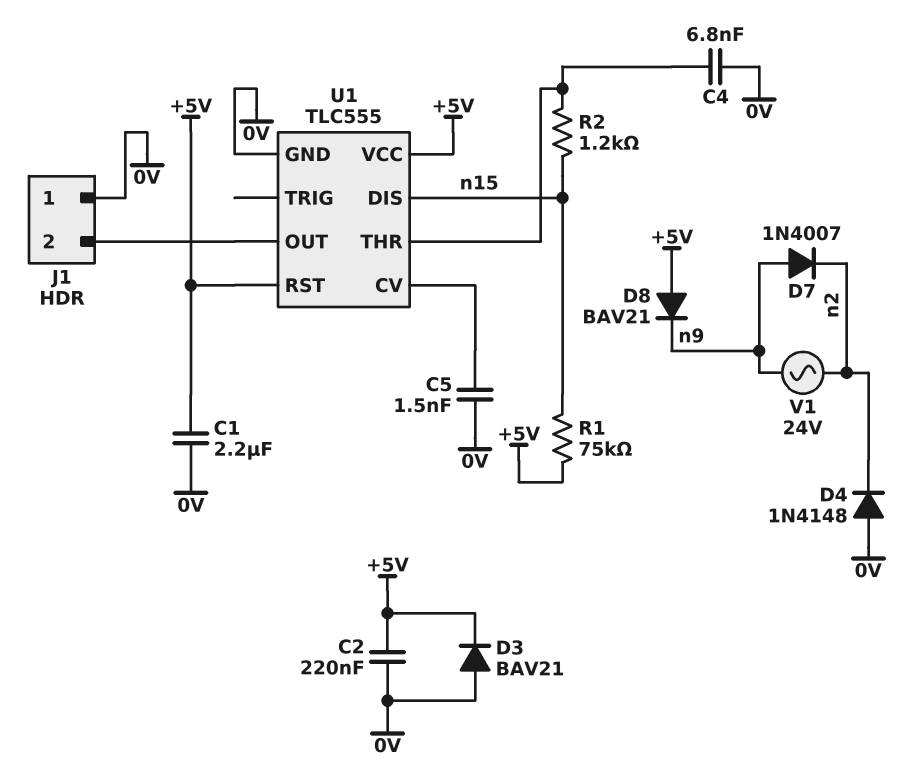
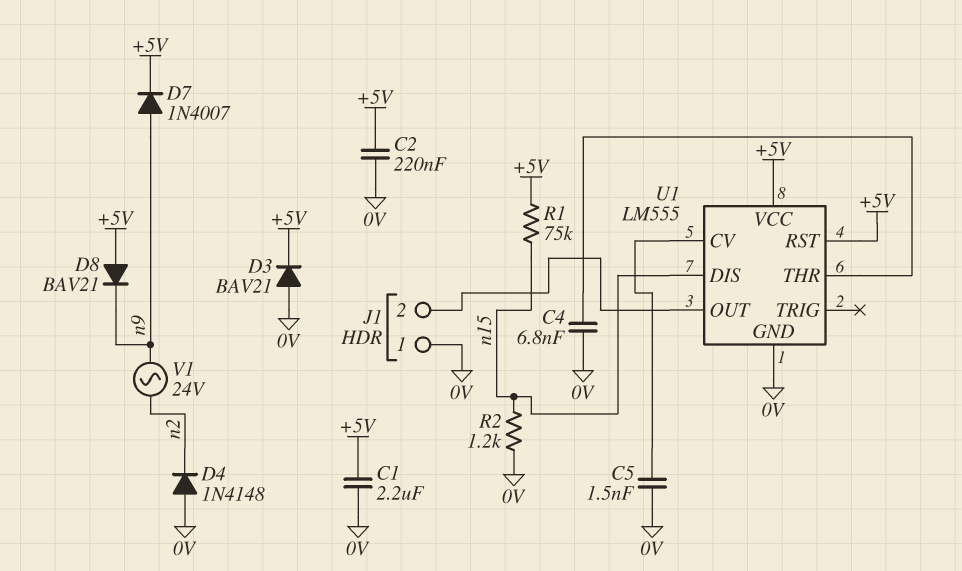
D7: diode 1N4007 (A n9, K n2) -> diode 1N4007 (A n9, K +5V)
R2: 1.2k (U1/THR, n15) -> 1.2k (0V, n15)
U1: TLC555 -> LM555

